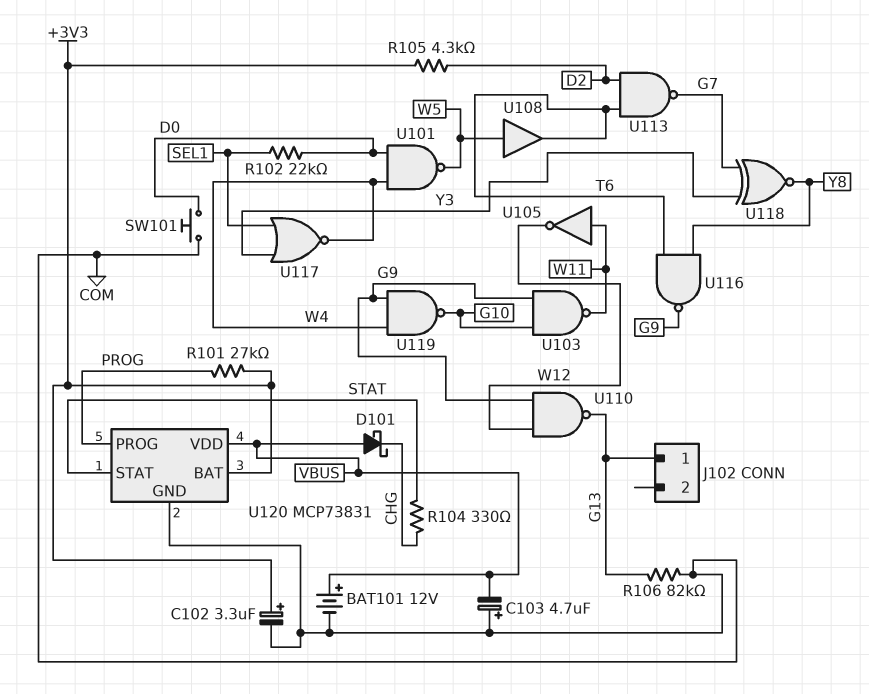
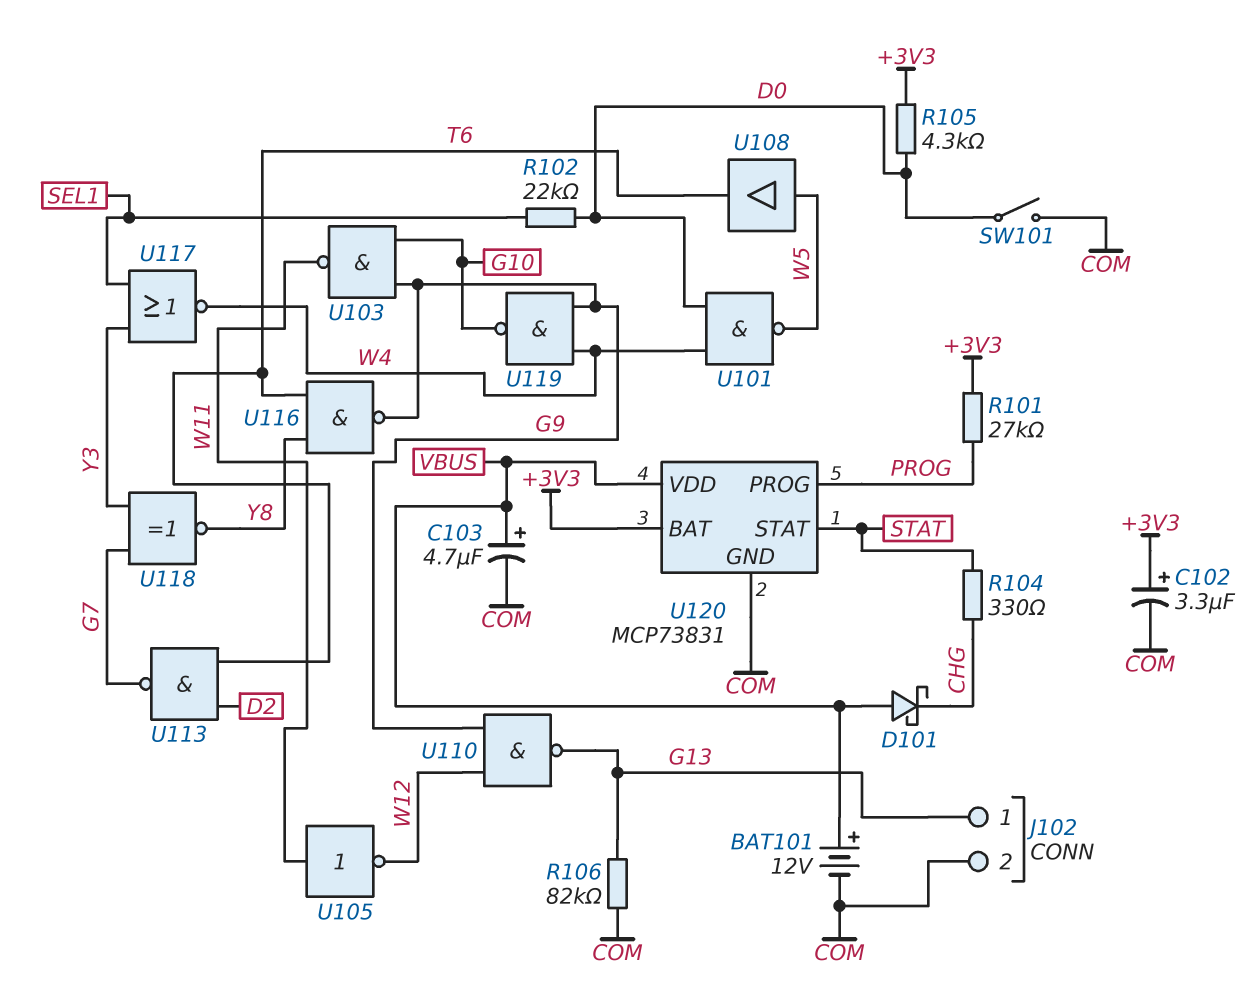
C103: 4.7uF (plus COM, minus VBUS) -> 4.7uF (plus VBUS, minus COM)
J102 pin 2: none -> COM
R105: 4.3k (+3V3, D2) -> 4.3k (+3V3, D0)
SW101: button (COM, D0) -> switch (COM, D0)

